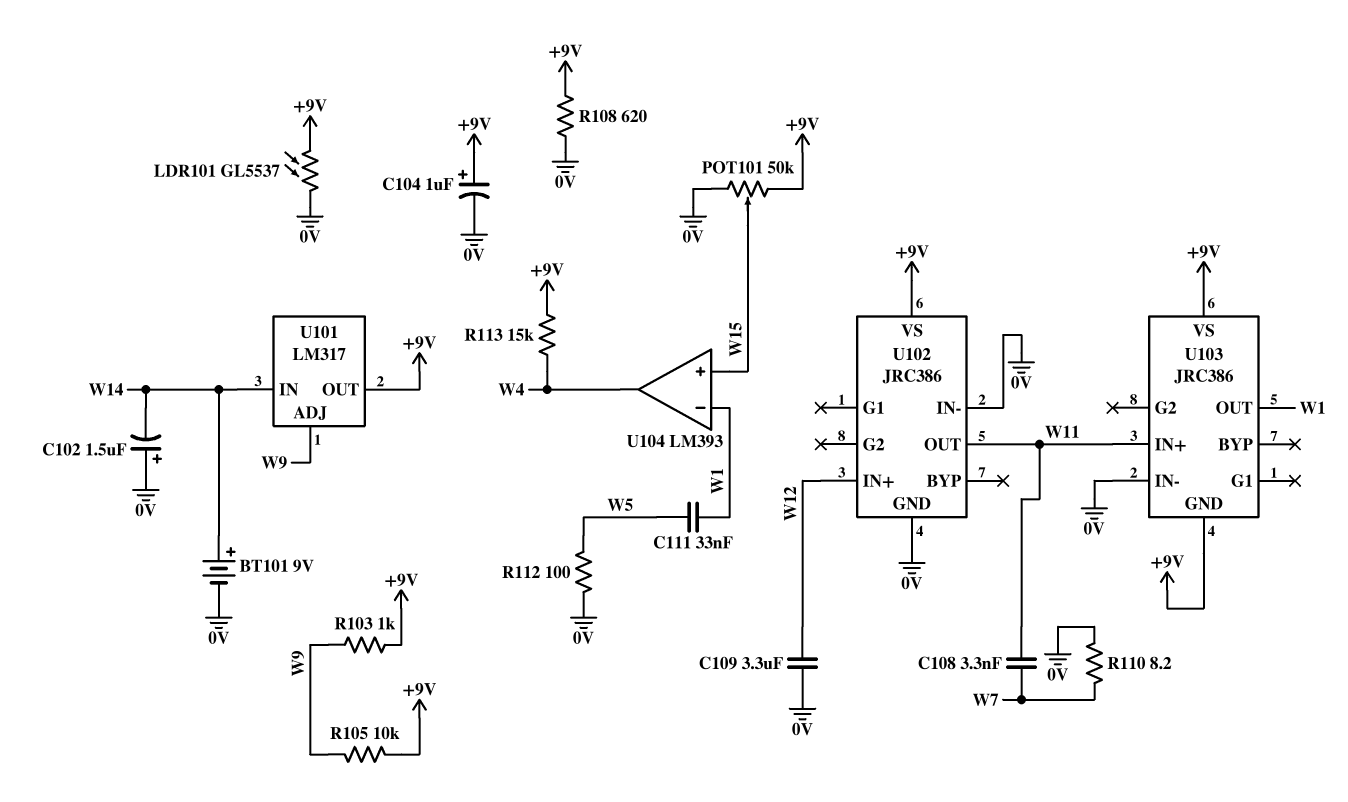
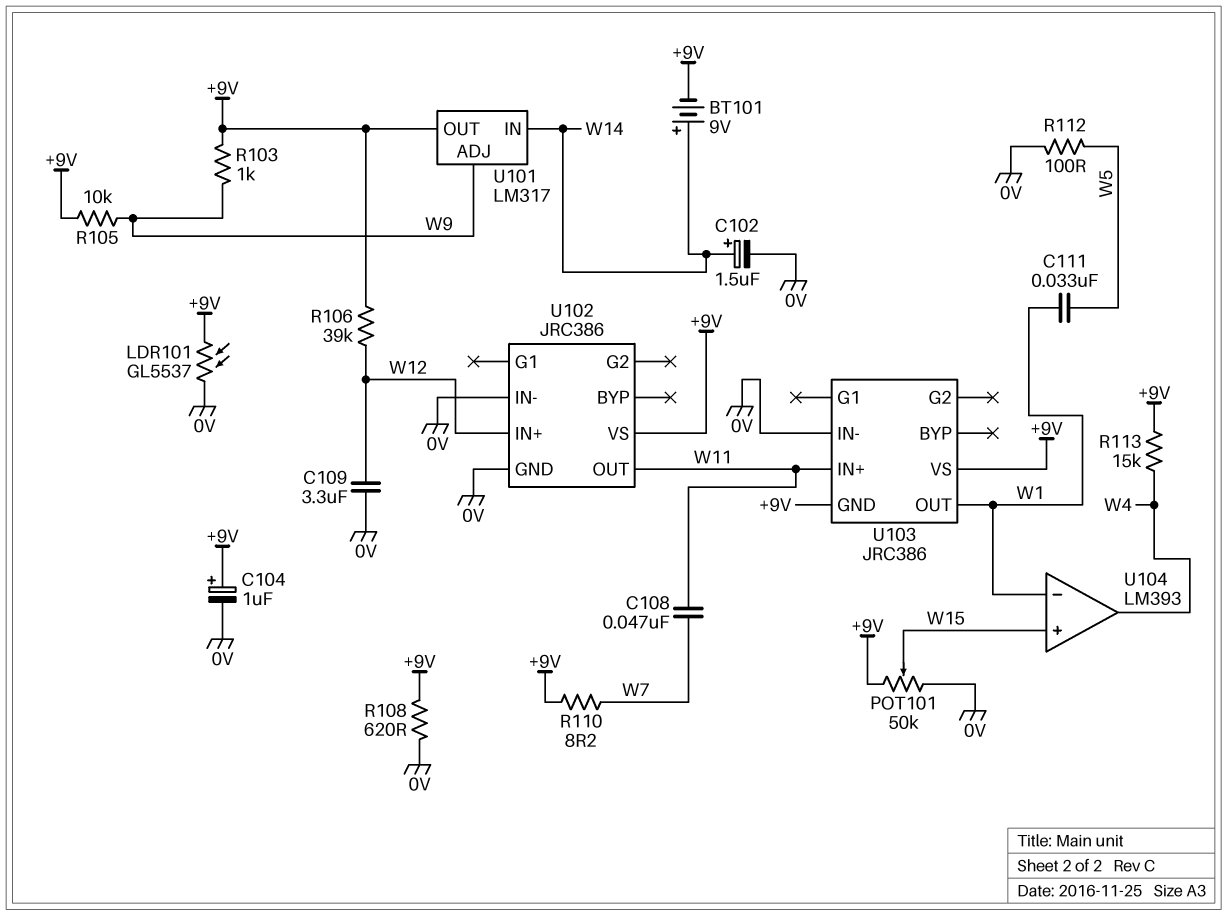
BT101: 9V (plus W14, minus 0V) -> 9V (plus W14, minus +9V)
C102: 1.5uF (plus 0V, minus W14) -> 1.5uF (plus W14, minus 0V)
C108: 3.3nF (W7, W11) -> 47nF (W7, W11)
R106: none -> 39k (+9V, W12)
R110: 8.2 (0V, W7) -> 8.2 (+9V, W7)

